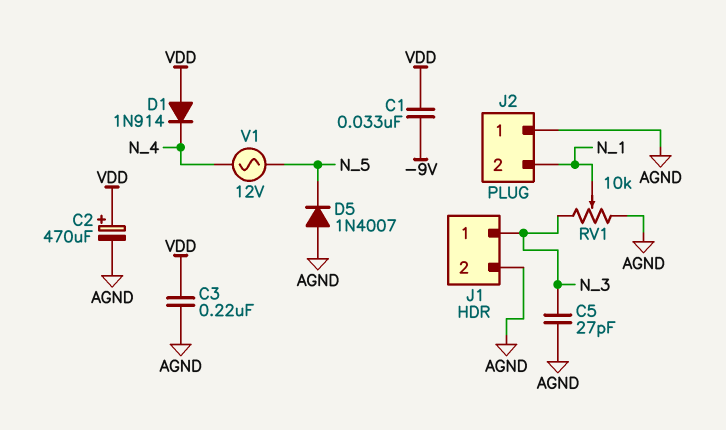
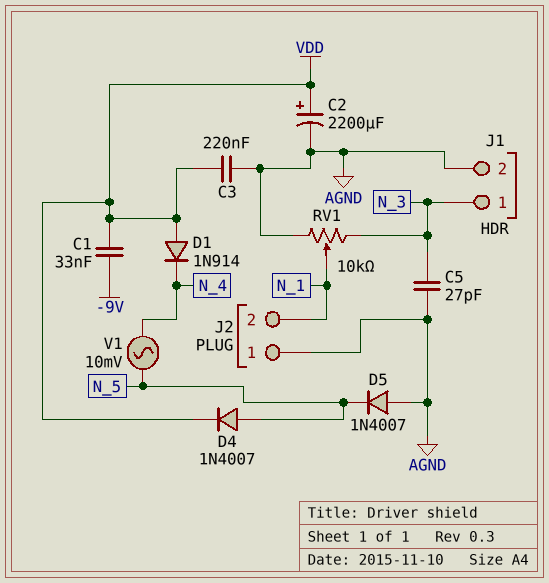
C2: 470uF (plus VDD, minus AGND) -> 2200uF (plus VDD, minus AGND)
D4: none -> diode 1N4007 (A N_5, K VDD)
V1: AC 12V (N_4, N_5) -> AC 10mV (N_4, N_5)

